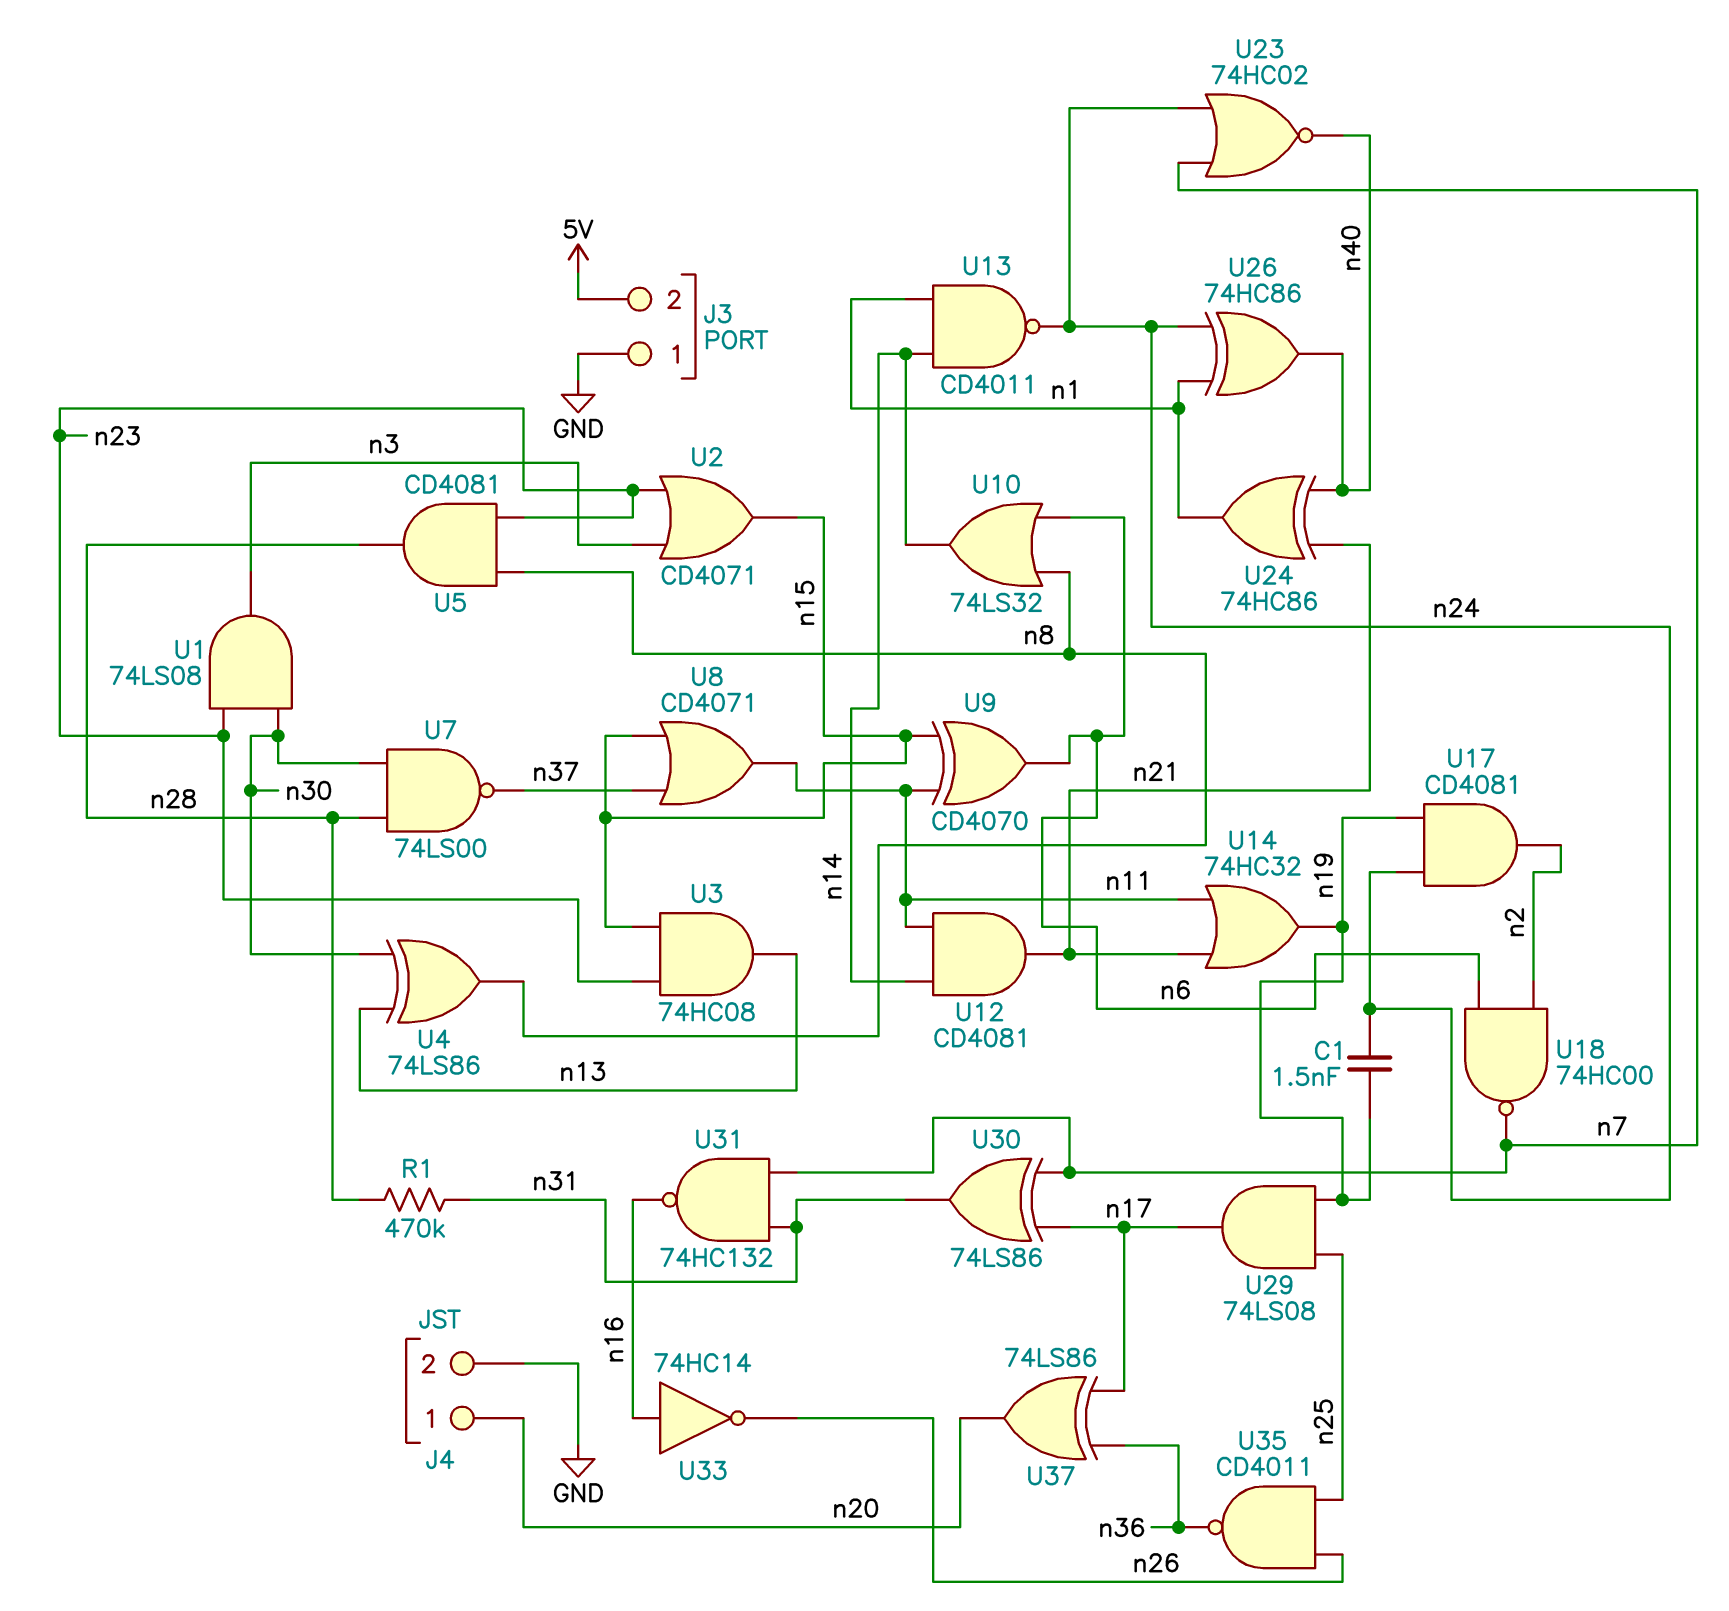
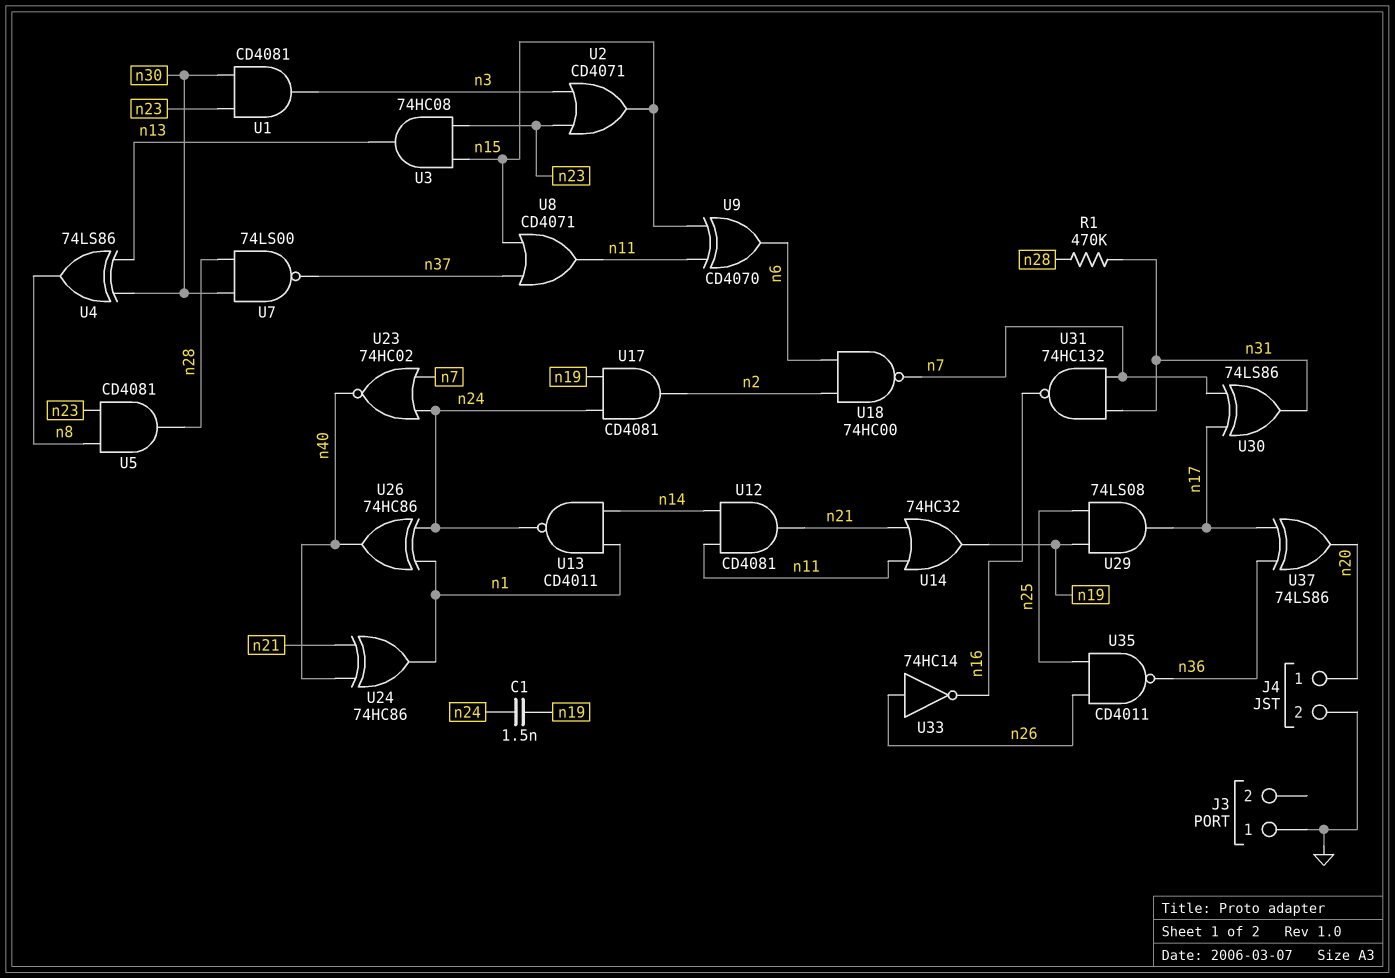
J3 pin 2: 5V -> none
U1: AND 74LS08 (in n23, in n30, out n3) -> AND CD4081 (in n23, in n30, out n3)
U10: OR 74LS32 (in n6, in n8, out n14) -> none
U33: NOT 74HC14 (in n16, out n26) -> NOT 74HC14 (in n26, out n16)

